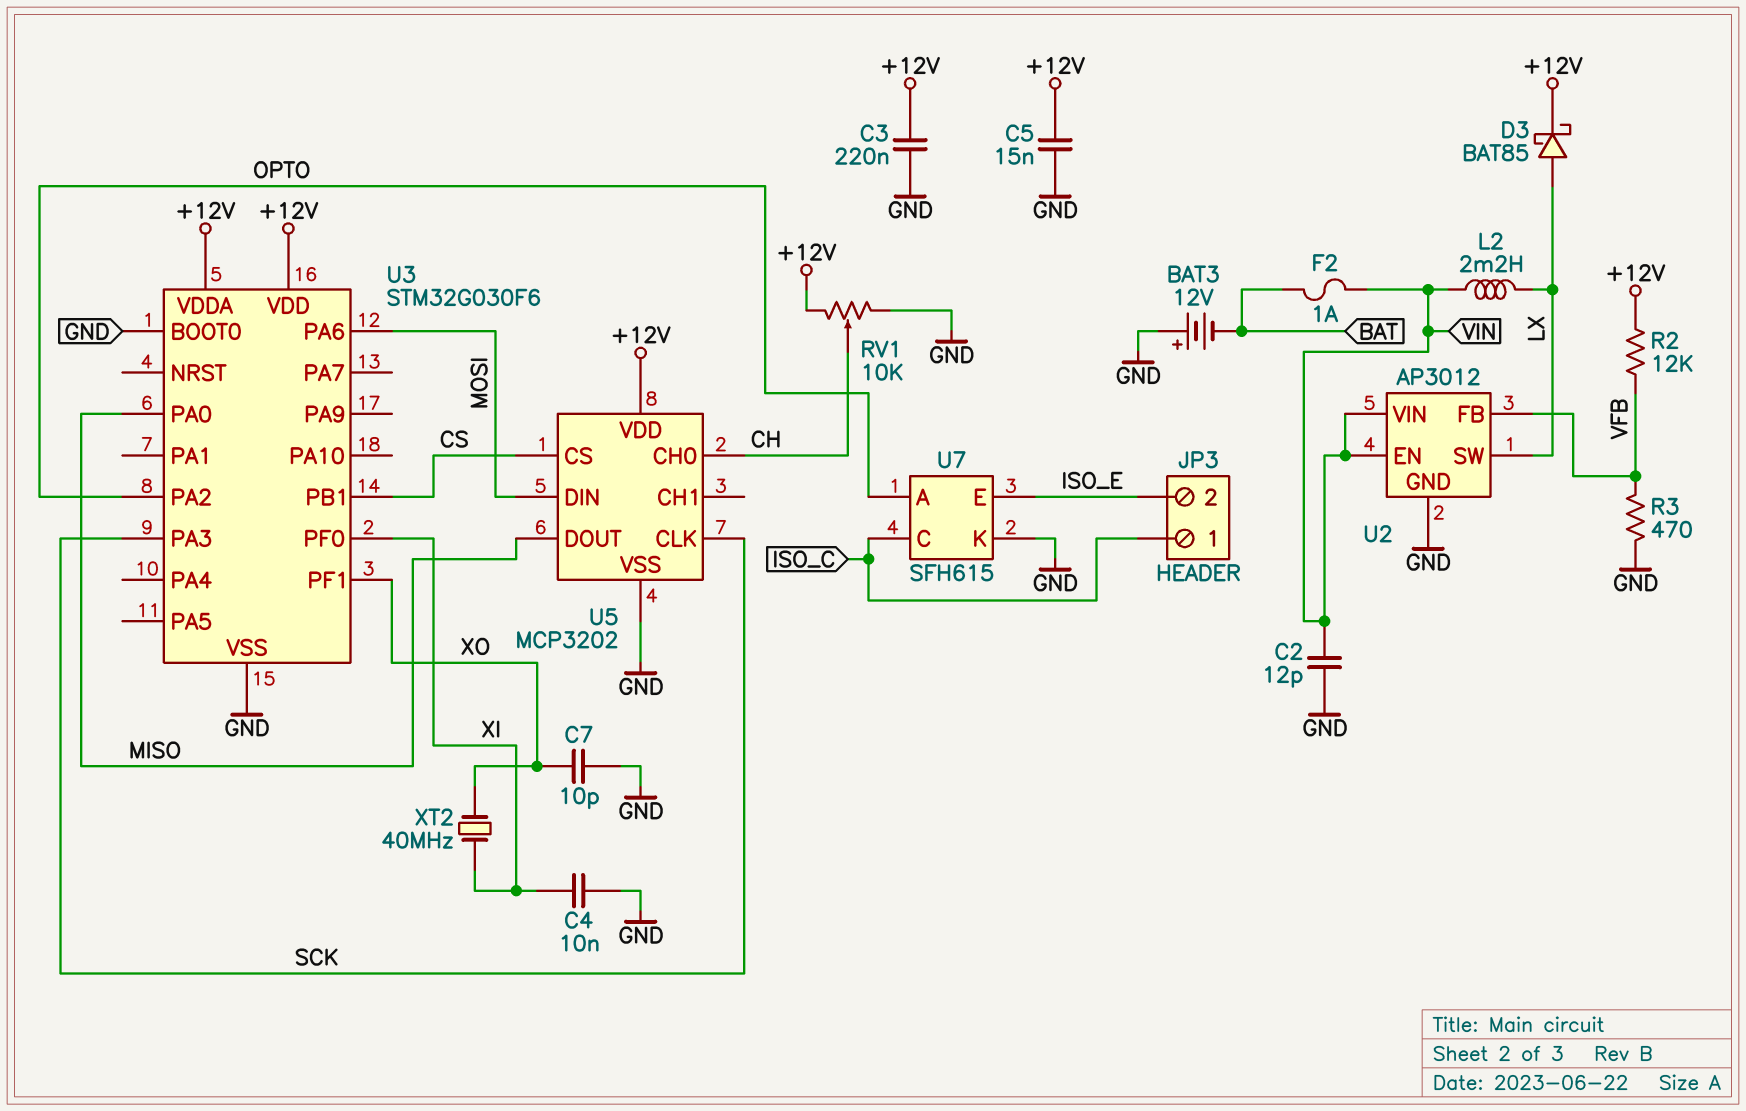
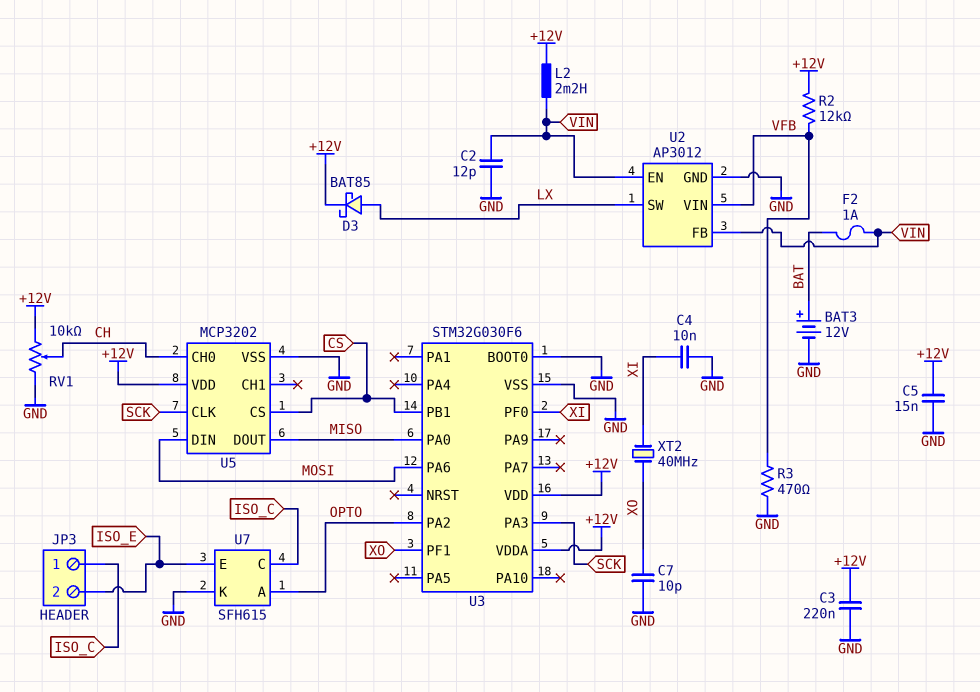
BAT3: 12V (plus GND, minus BAT) -> 12V (plus BAT, minus GND)
L2: 2.2mH (LX, VIN) -> 2.2mH (+12V, VIN)
U2 pin FB: VFB -> VIN
U2 pin VIN: VIN -> VFB

